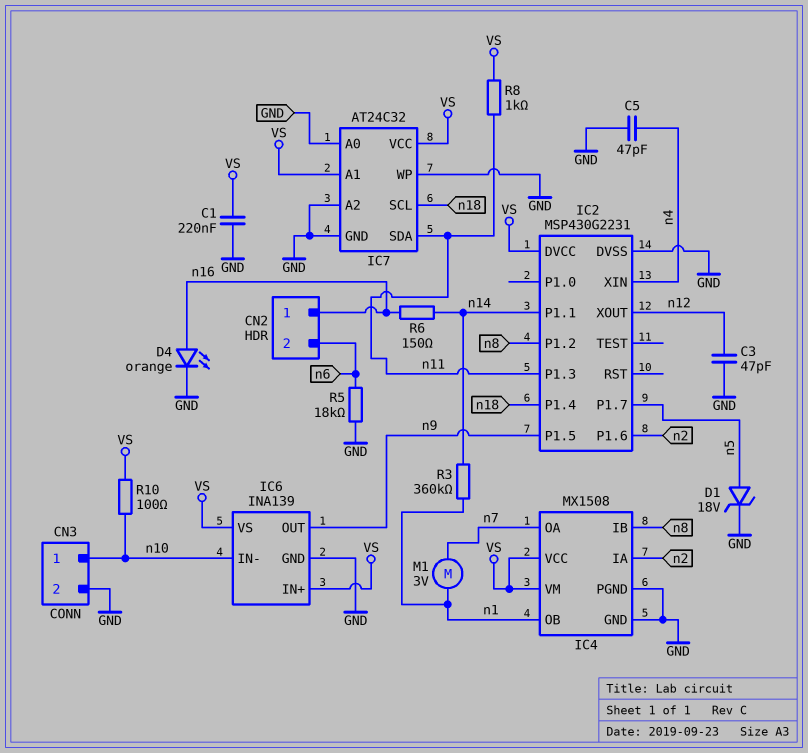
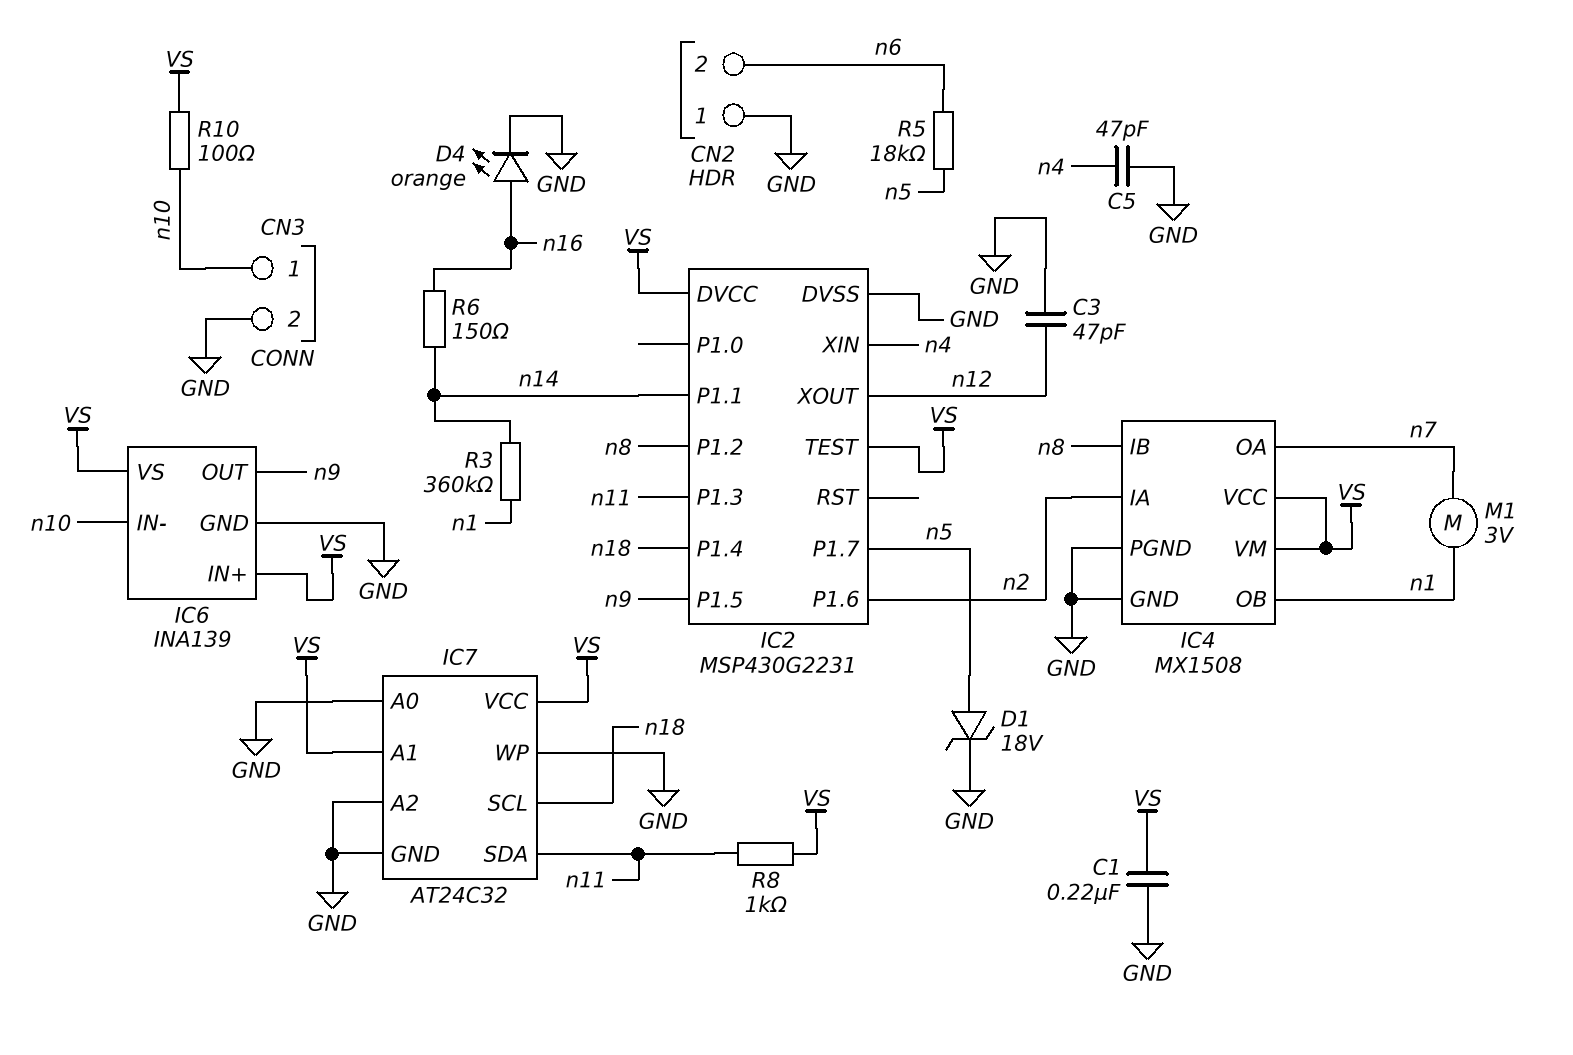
CN2 pin 1: n16 -> GND
IC2 pin TEST: none -> VS
R5: 18k (GND, n6) -> 18k (n5, n6)

